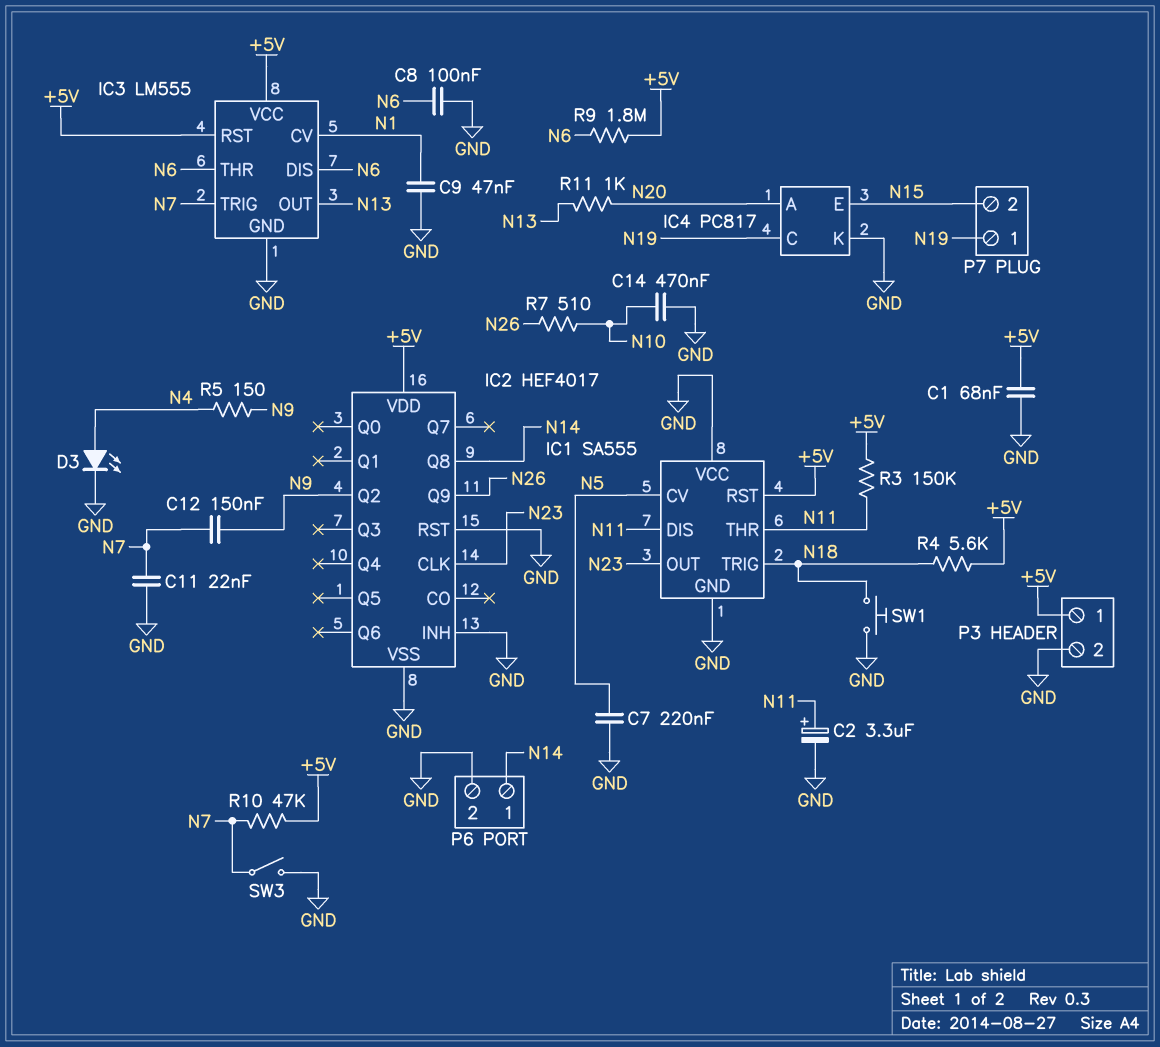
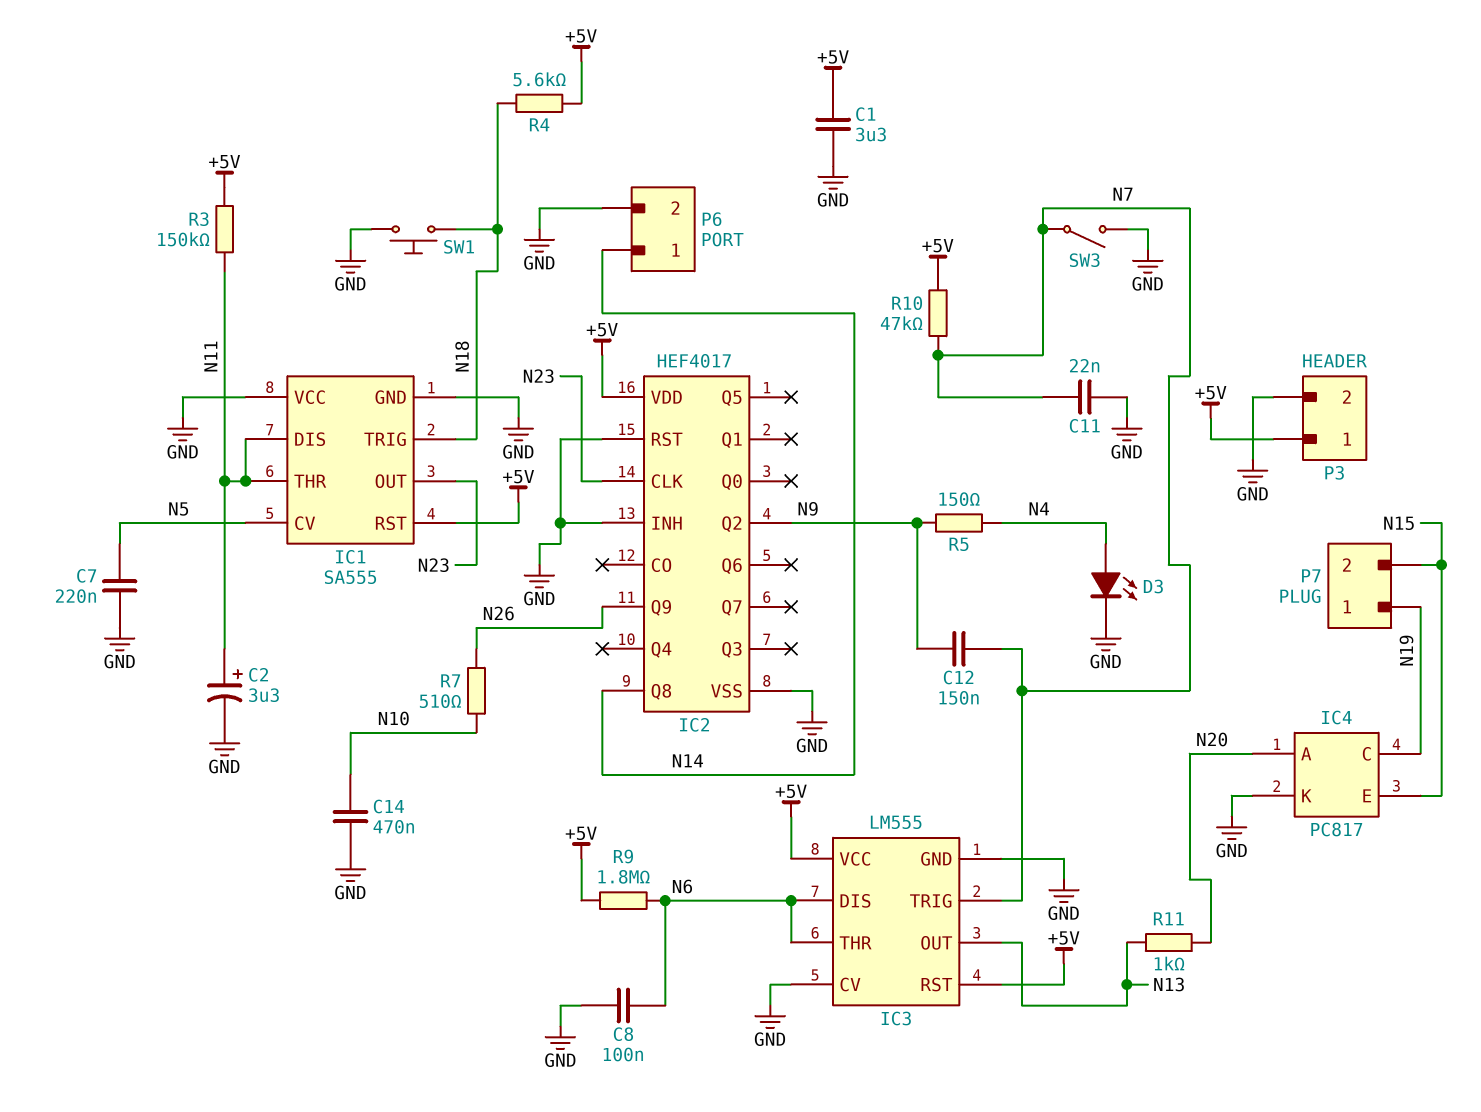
C1: 68nF (+5V, GND) -> 3.3uF (+5V, GND)
C9: 47nF (GND, N1) -> none
IC3 pin CV: N1 -> GND

